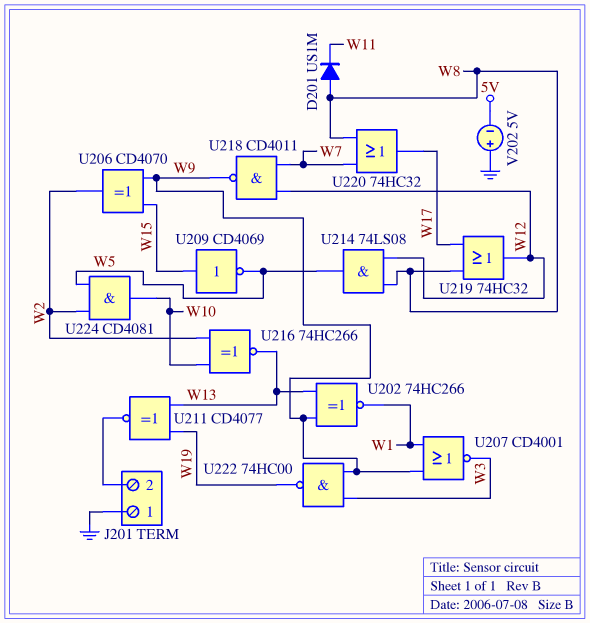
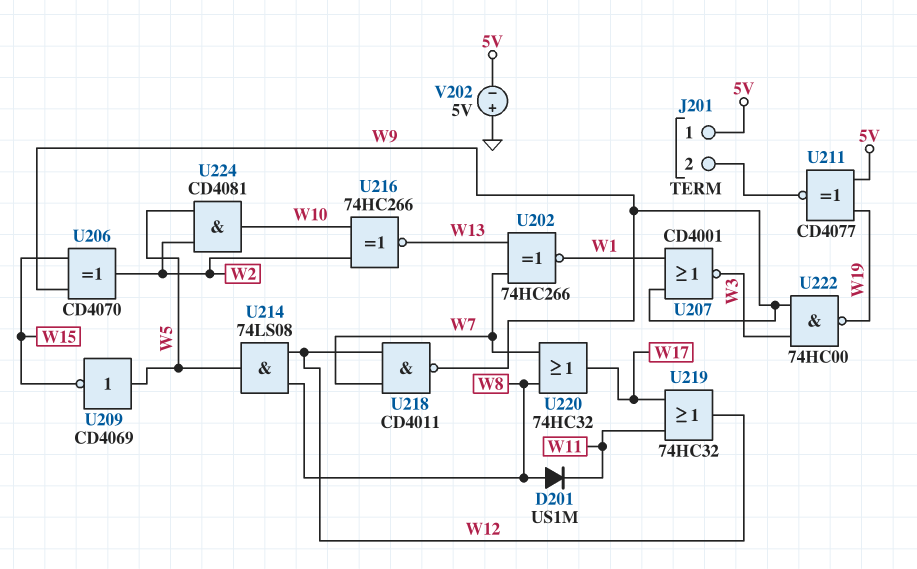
J201 pin 1: GND -> 5V
U202: XNOR 74HC266 (in W9, in W13, out W1) -> XNOR 74HC266 (in W7, in W13, out W1)
U209: NOT CD4069 (in W15, out W5) -> NOT CD4069 (in W5, out W15)
U211: XNOR CD4077 (in W13, in W19, out J201/2) -> XNOR CD4077 (in 5V, in W19, out J201/2)
U219: OR 74HC32 (in W8, in W17, out W12) -> OR 74HC32 (in W11, in W17, out W12)

